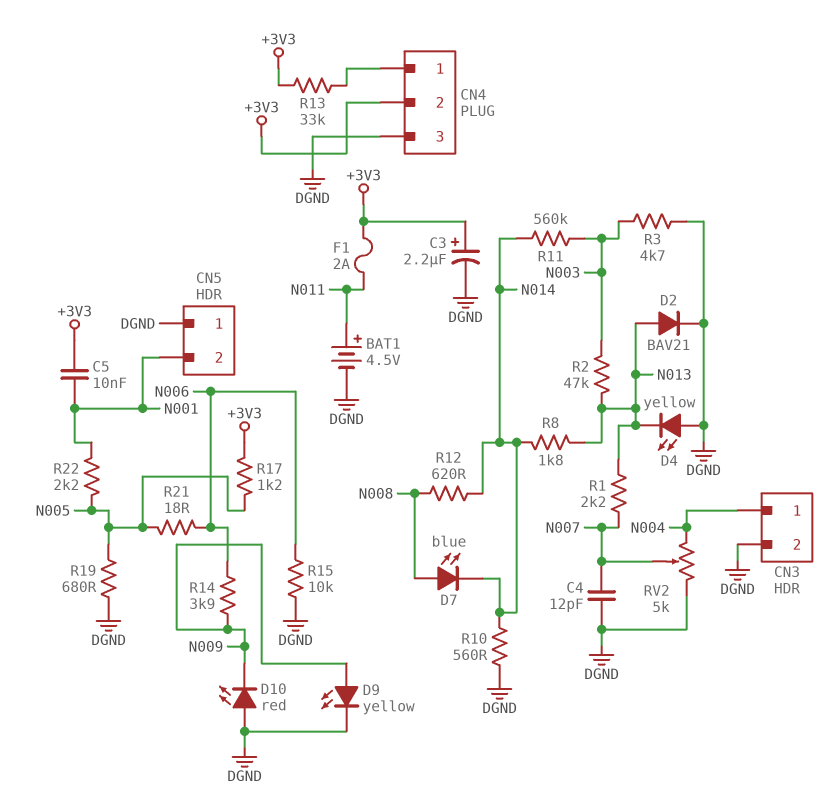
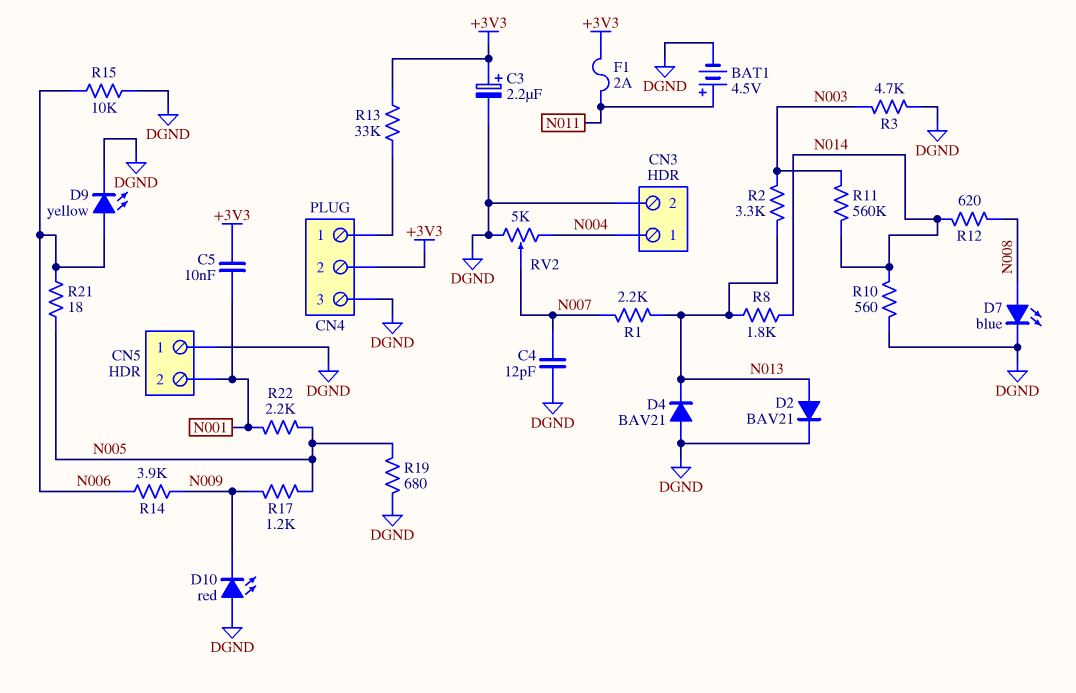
D4: LED yellow (A DGND, K N013) -> diode BAV21 (A DGND, K N013)
D7: LED blue (A N008, K N014) -> LED blue (A N008, K DGND)
D9: LED yellow (A N009, K DGND) -> LED yellow (A N006, K DGND)
R2: 47k (N003, N013) -> 3.3k (N003, N013)
R17: 1.2k (+3V3, N005) -> 1.2k (N005, N009)

